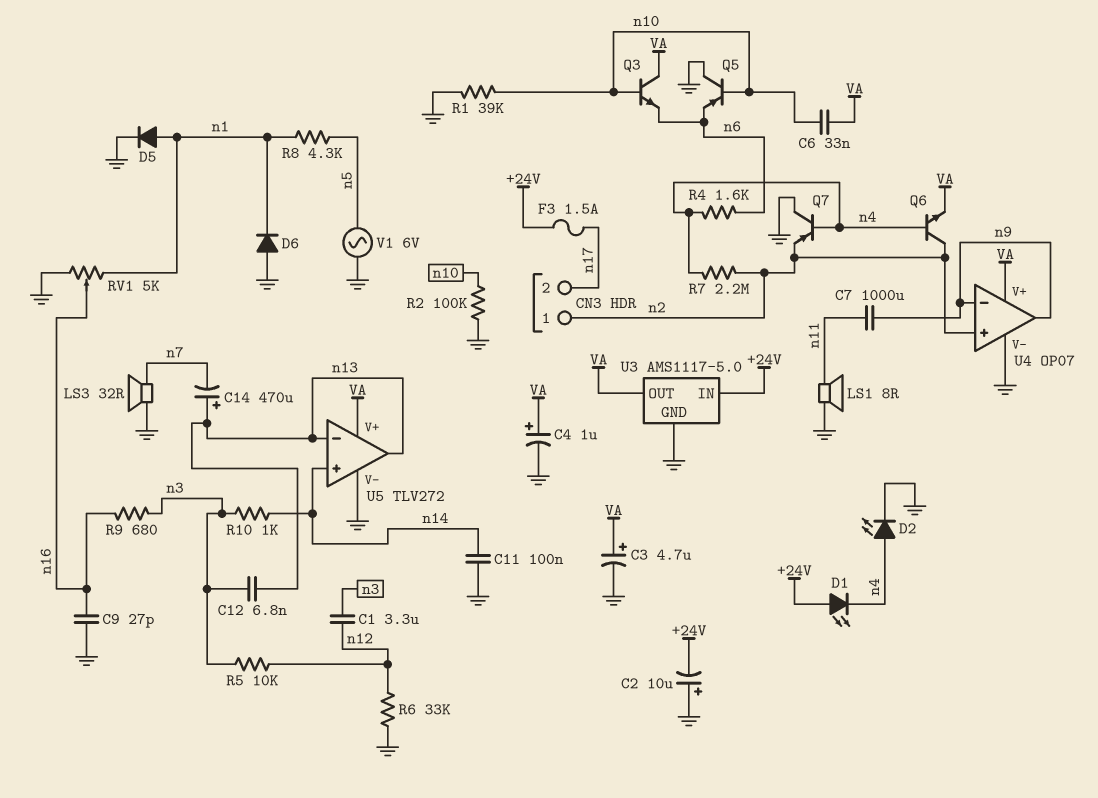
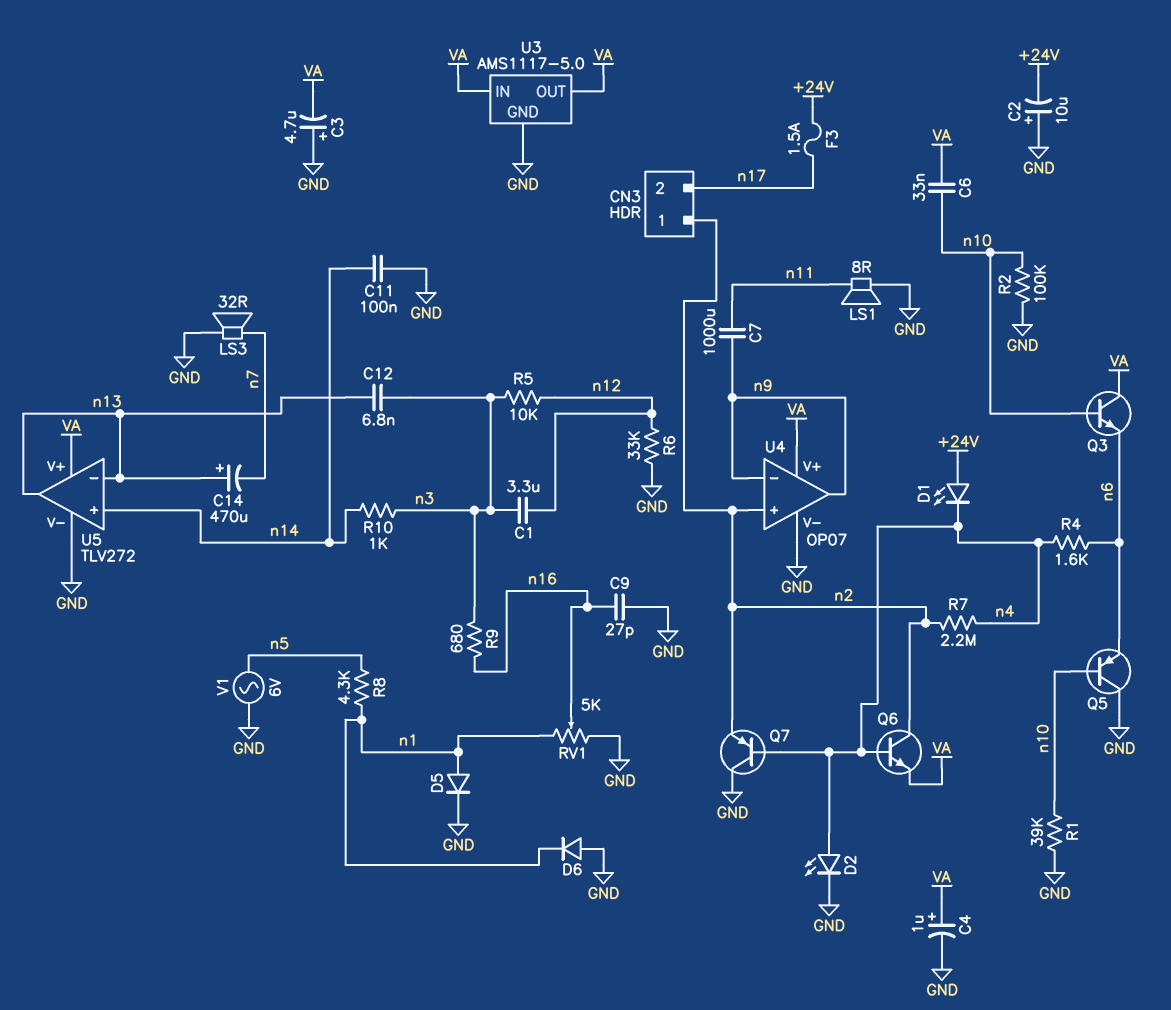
C3: 4.7uF (plus VA, minus GND) -> 4.7uF (plus GND, minus VA)
U3 pin IN: +24V -> VA

